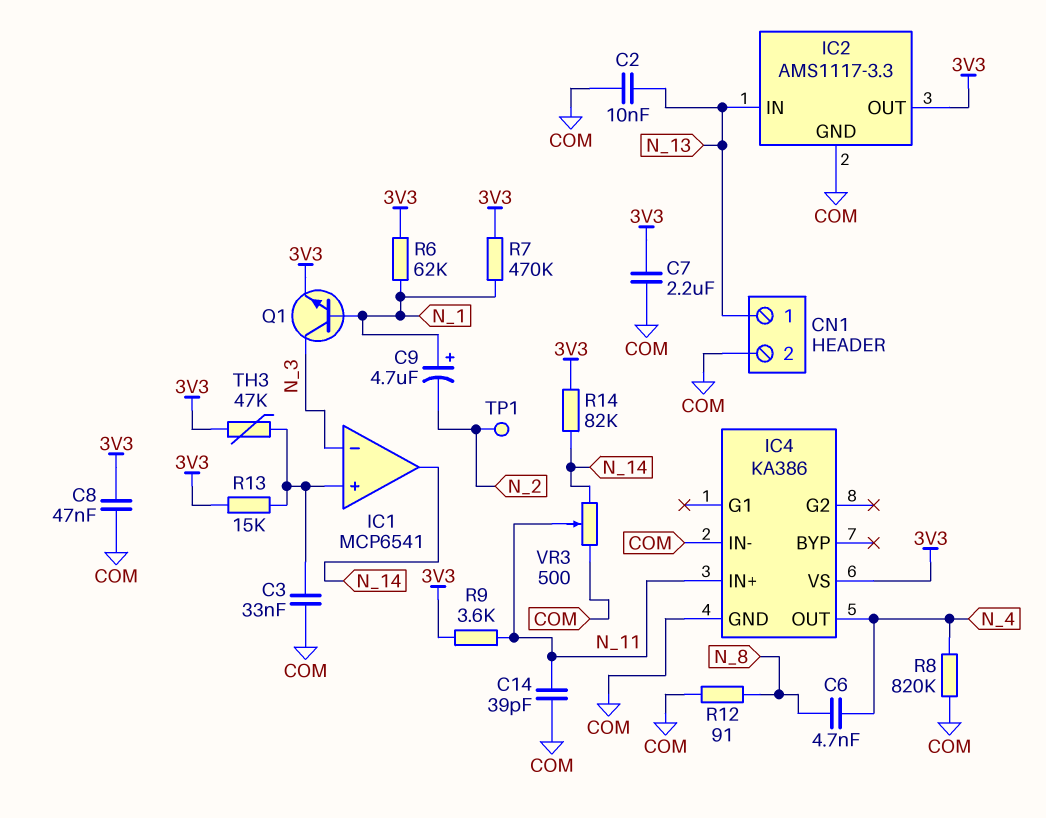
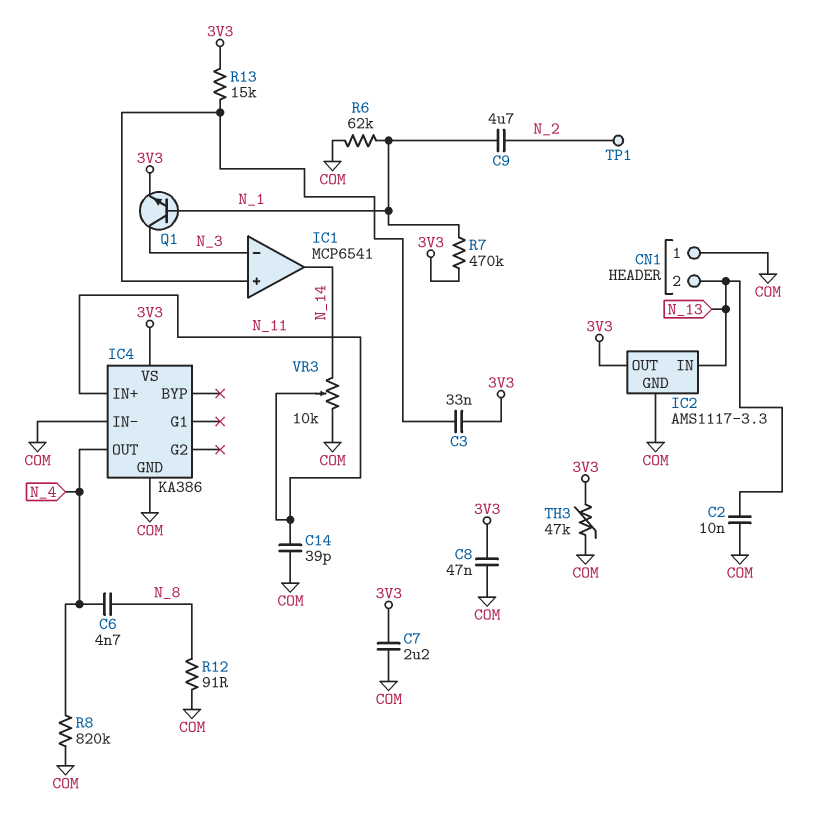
C3: 33nF (COM, IC1/in+) -> 33nF (3V3, IC1/in+)
C9: 4.7uF (plus N_1, minus N_2) -> 4.7uF (N_1, N_2)
CN1 pin 1: N_13 -> COM
CN1 pin 2: COM -> N_13
R6: 62k (3V3, N_1) -> 62k (COM, N_1)
R9: 3.6k (3V3, N_11) -> none
R14: 82k (3V3, N_14) -> none
TH3: 47k (3V3, IC1/in+) -> 47k (3V3, COM)
VR3: 500 (COM, N_14, wiper N_11) -> 10k (COM, N_14, wiper N_11)

